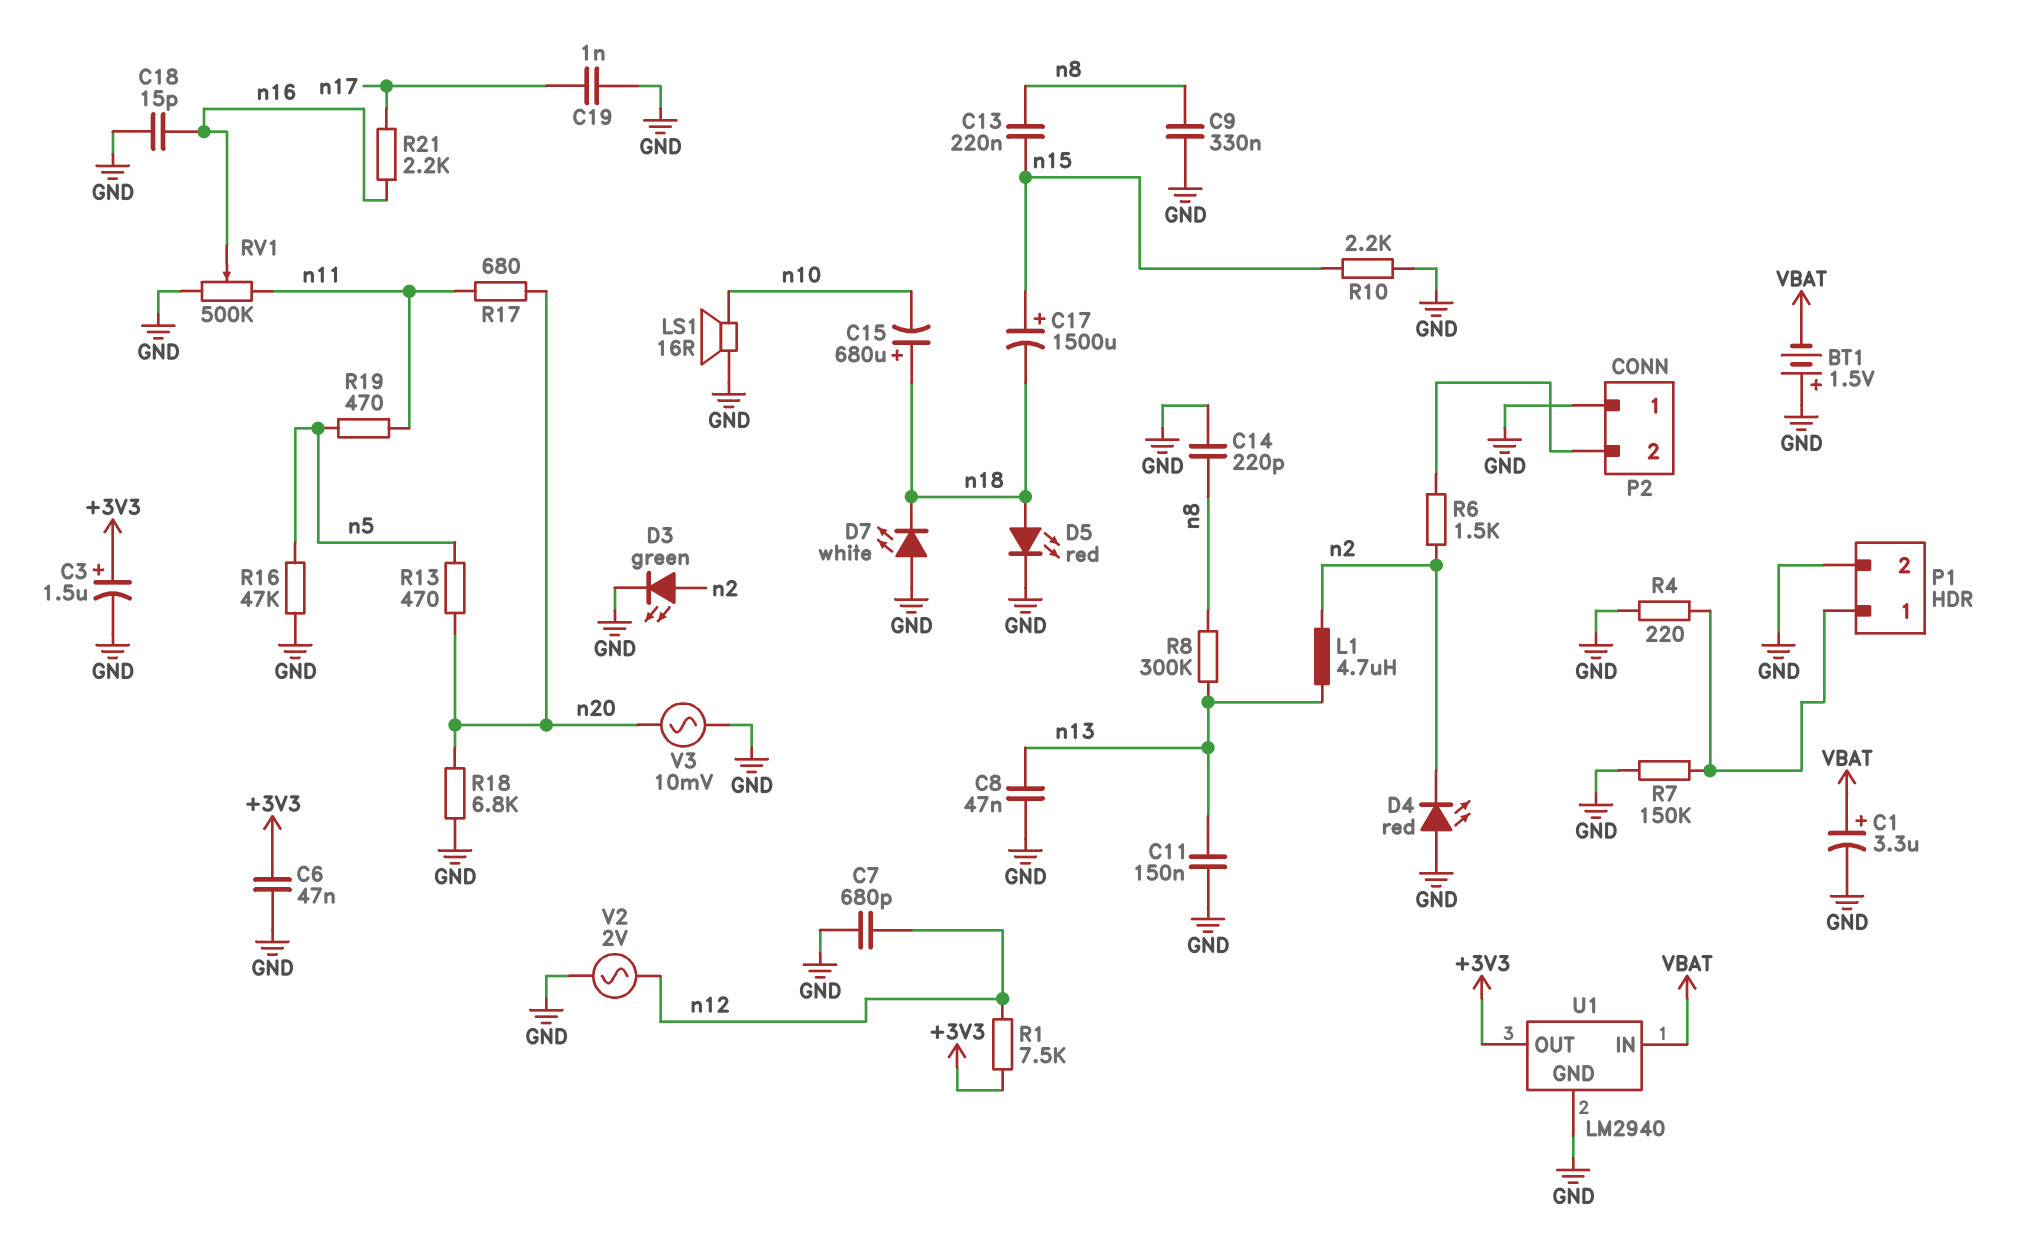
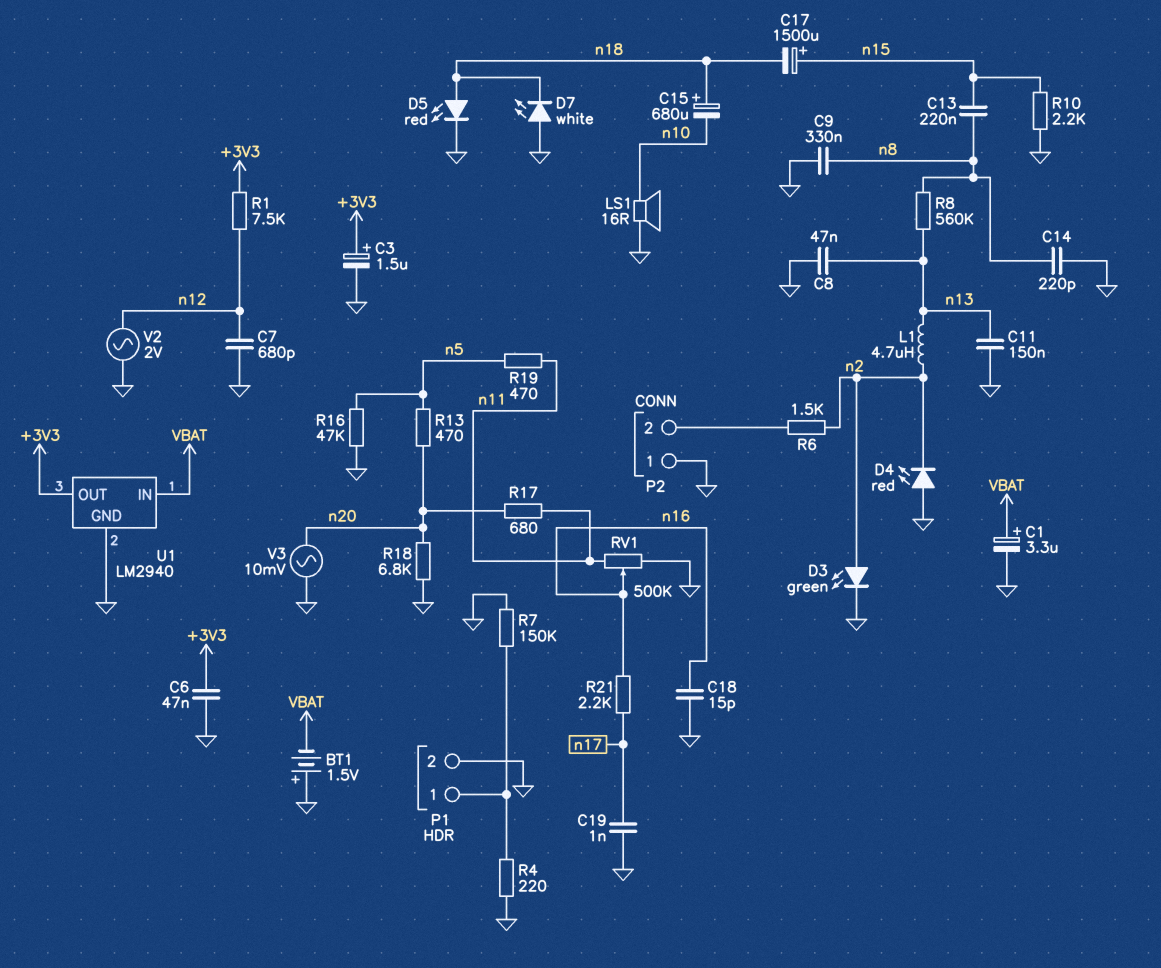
R8: 300k (n8, n13) -> 560k (n8, n13)

